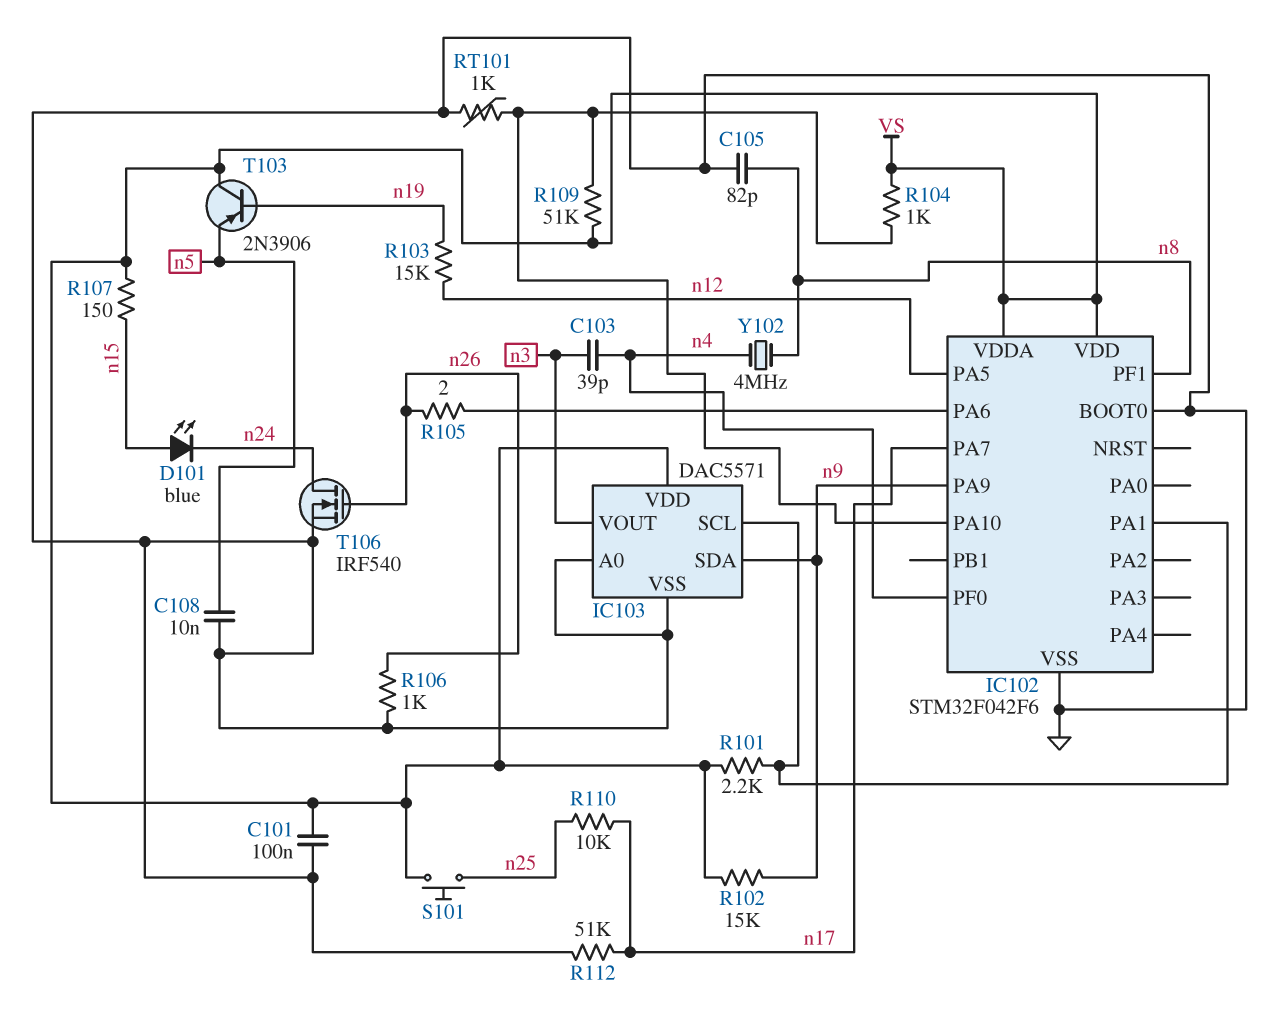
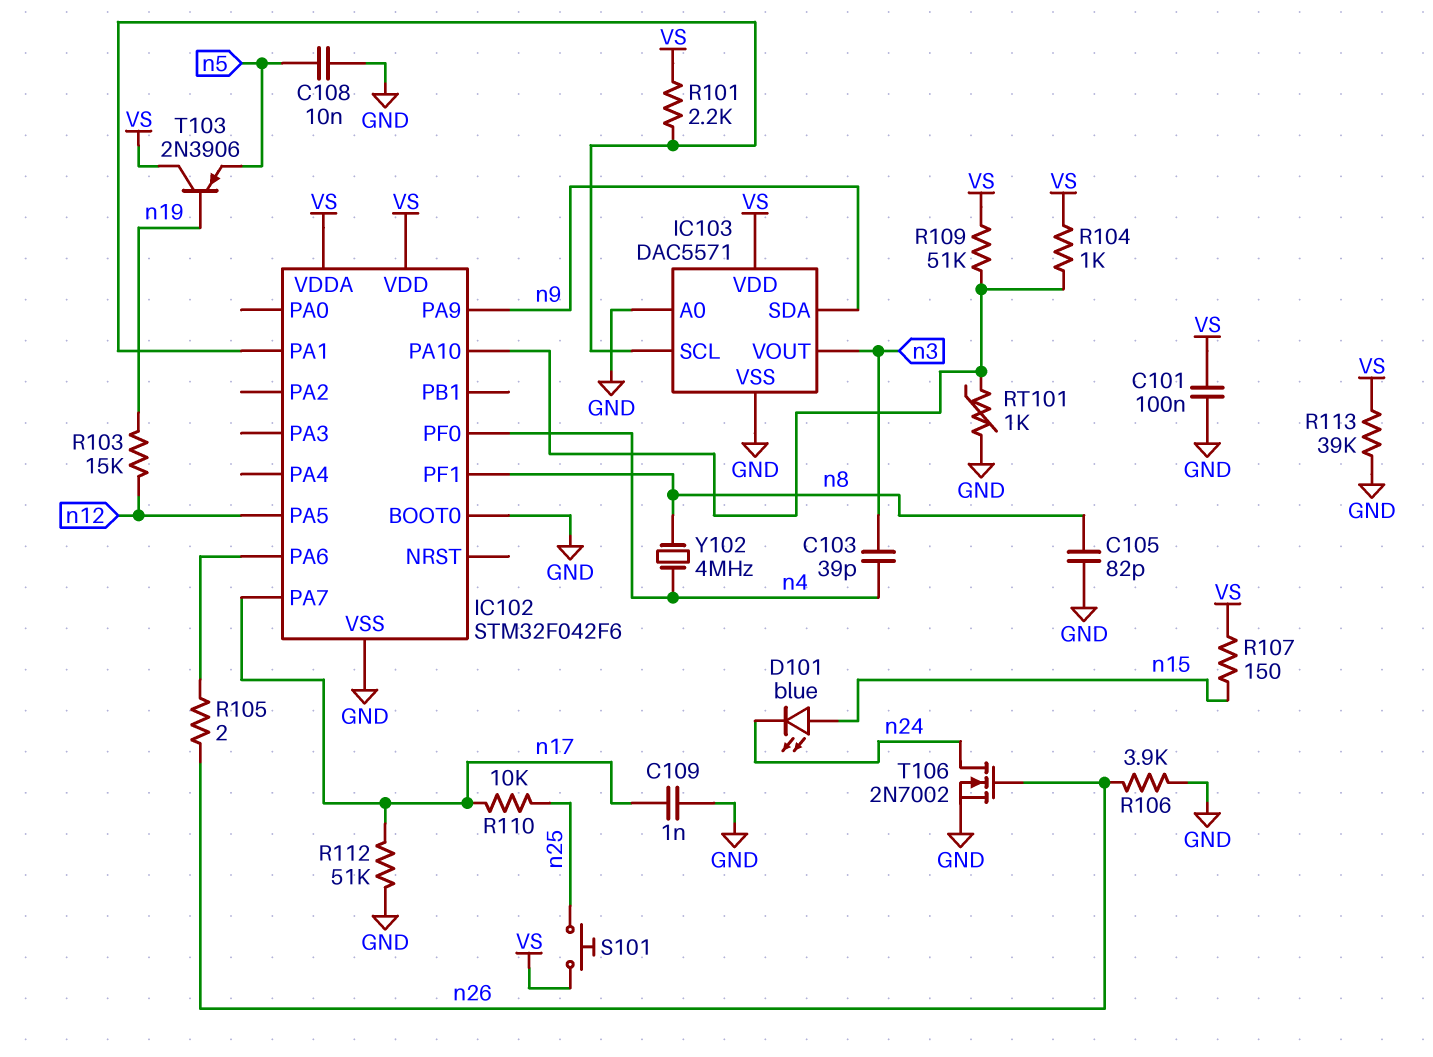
C109: none -> 1nF (GND, n17)
R102: 15k (VS, n9) -> none
R106: 1k (GND, n26) -> 3.9k (GND, n26)
R113: none -> 39k (GND, VS)
T106: NMOS IRF540 (G n26, D n24, S GND) -> NMOS 2N7002 (G n26, D n24, S GND)

